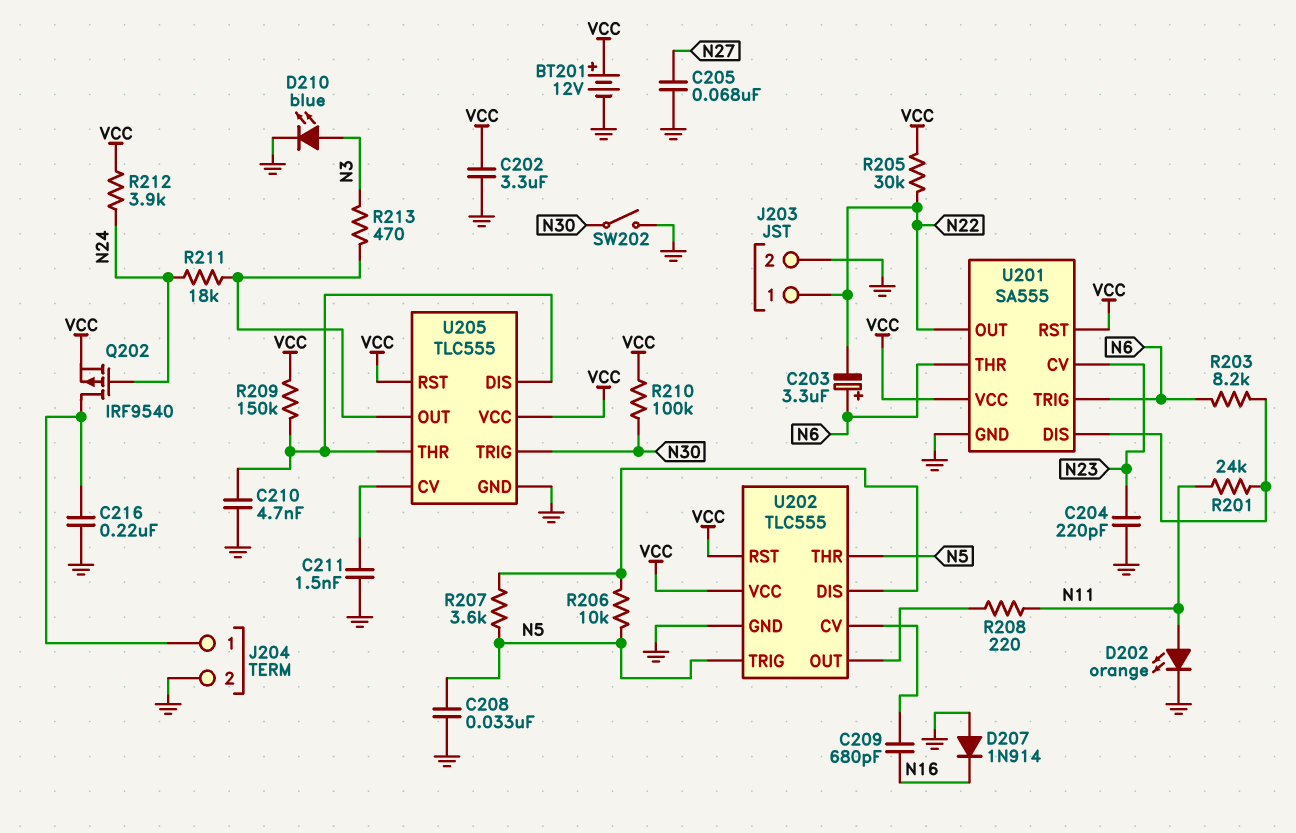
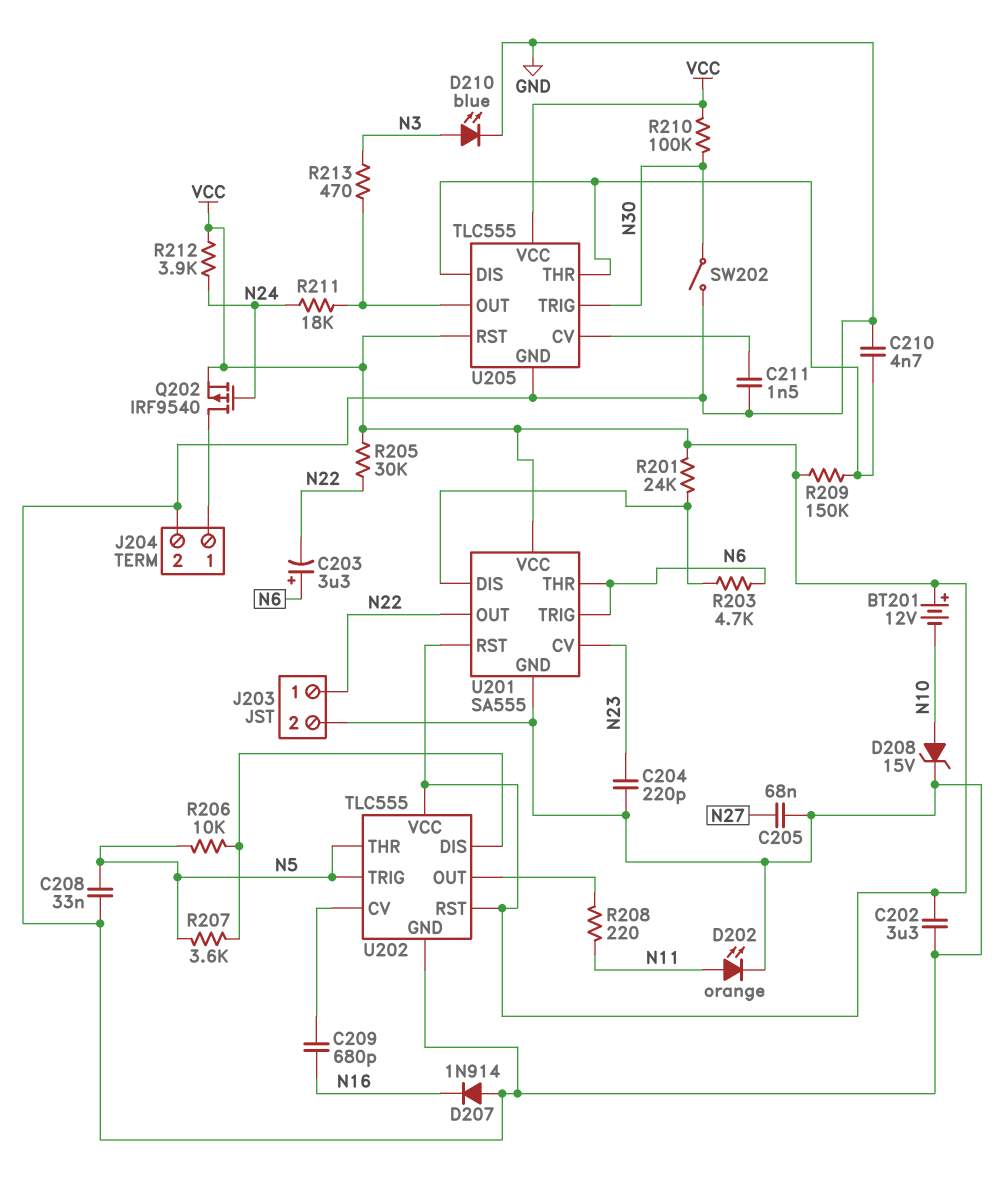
BT201: 12V (plus VCC, minus GND) -> 12V (plus VCC, minus N10)
C216: 220nF (GND, J204/1) -> none
D208: none -> zener 15V (A N10, K GND)
R201: 24k (N11, U201/DIS) -> 24k (U201/DIS, VCC)
R203: 8.2k (N6, U201/DIS) -> 4.7k (N6, U201/DIS)

